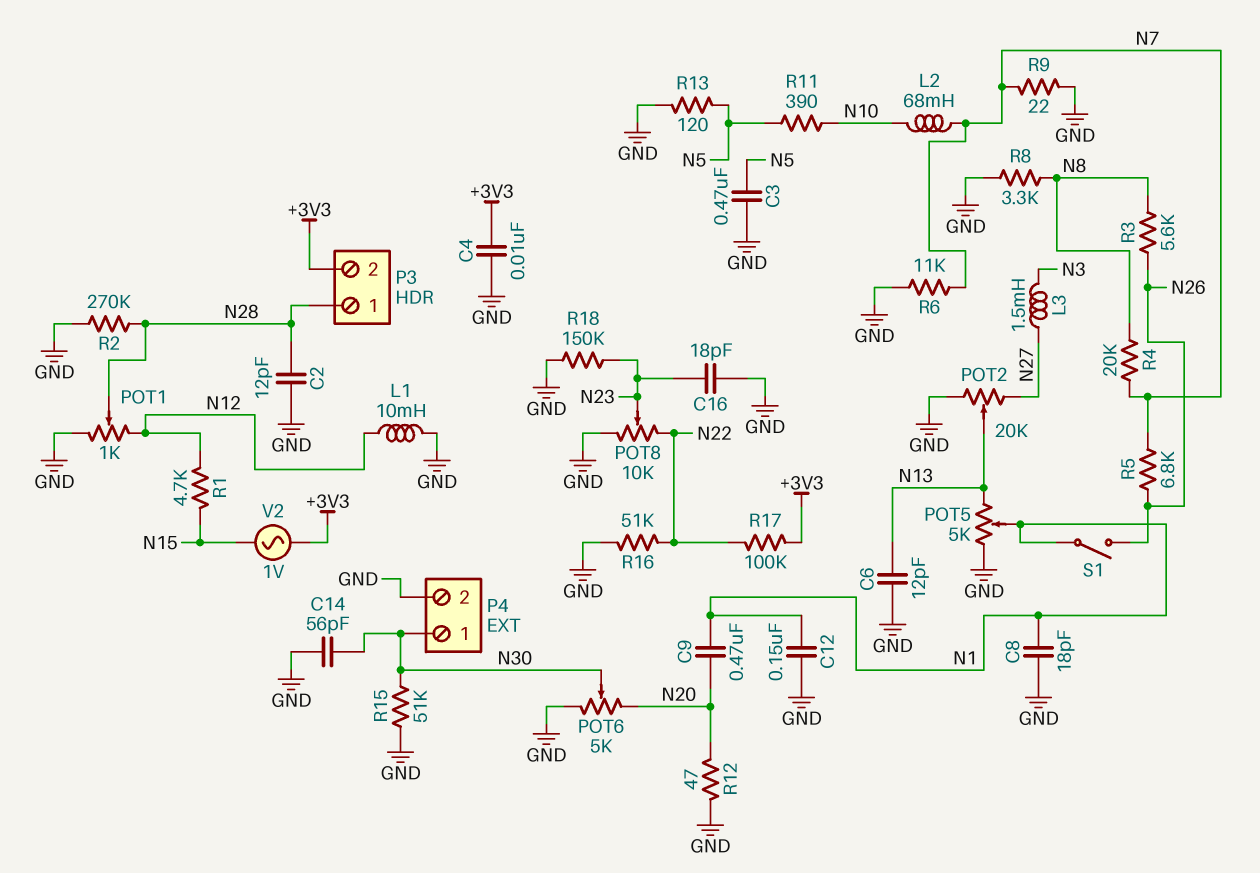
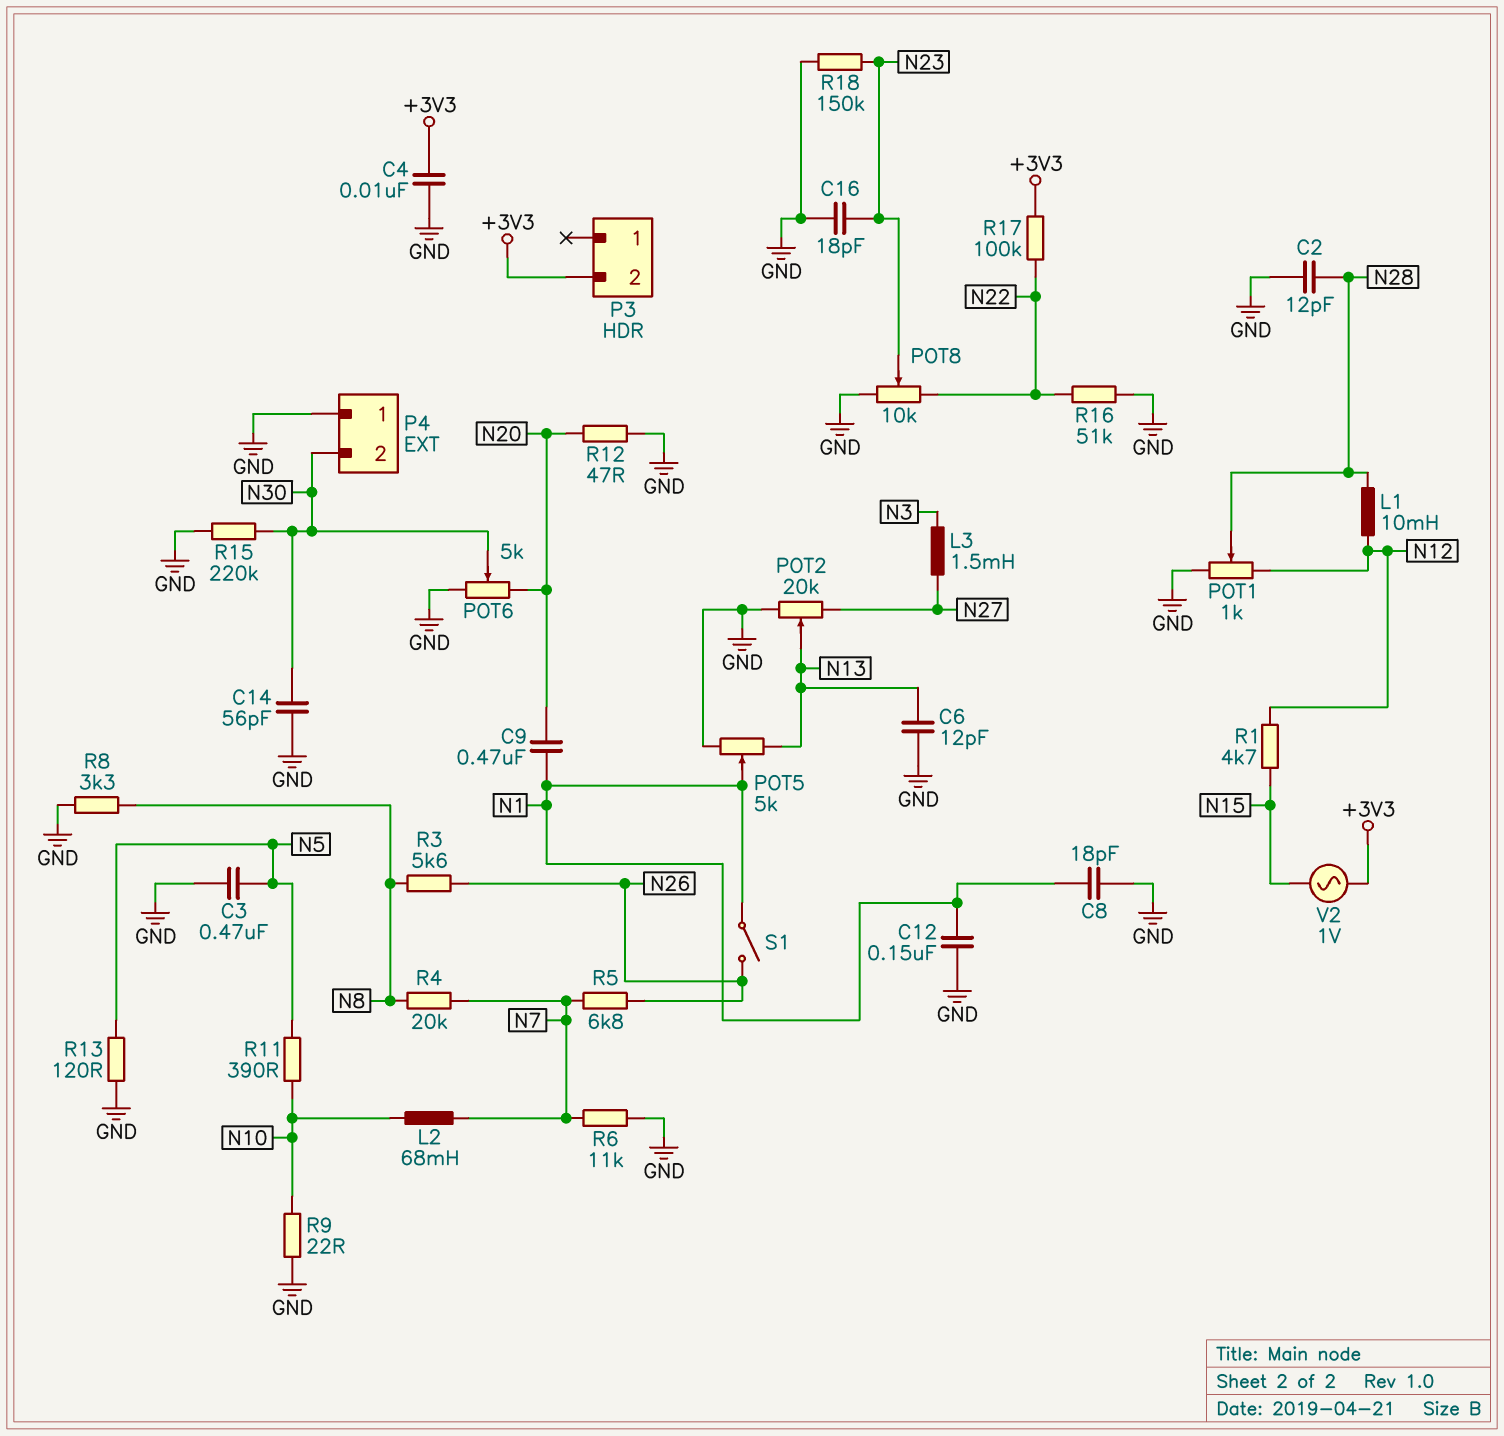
L1: 10mH (GND, N12) -> 10mH (N12, N28)
P3 pin 1: N28 -> none
P4 pin 1: N30 -> GND
P4 pin 2: GND -> N30
R2: 270k (GND, N28) -> none
R9: 22 (GND, N7) -> 22 (GND, N10)
R15: 51k (GND, N30) -> 220k (GND, N30)

